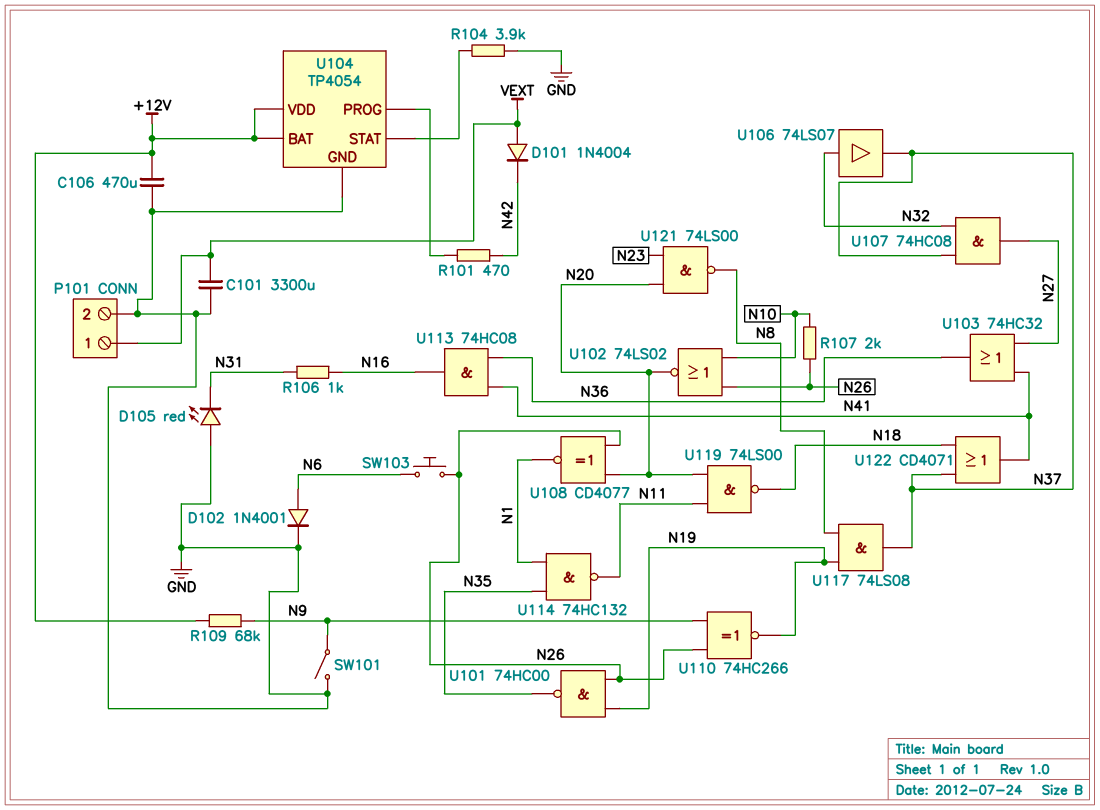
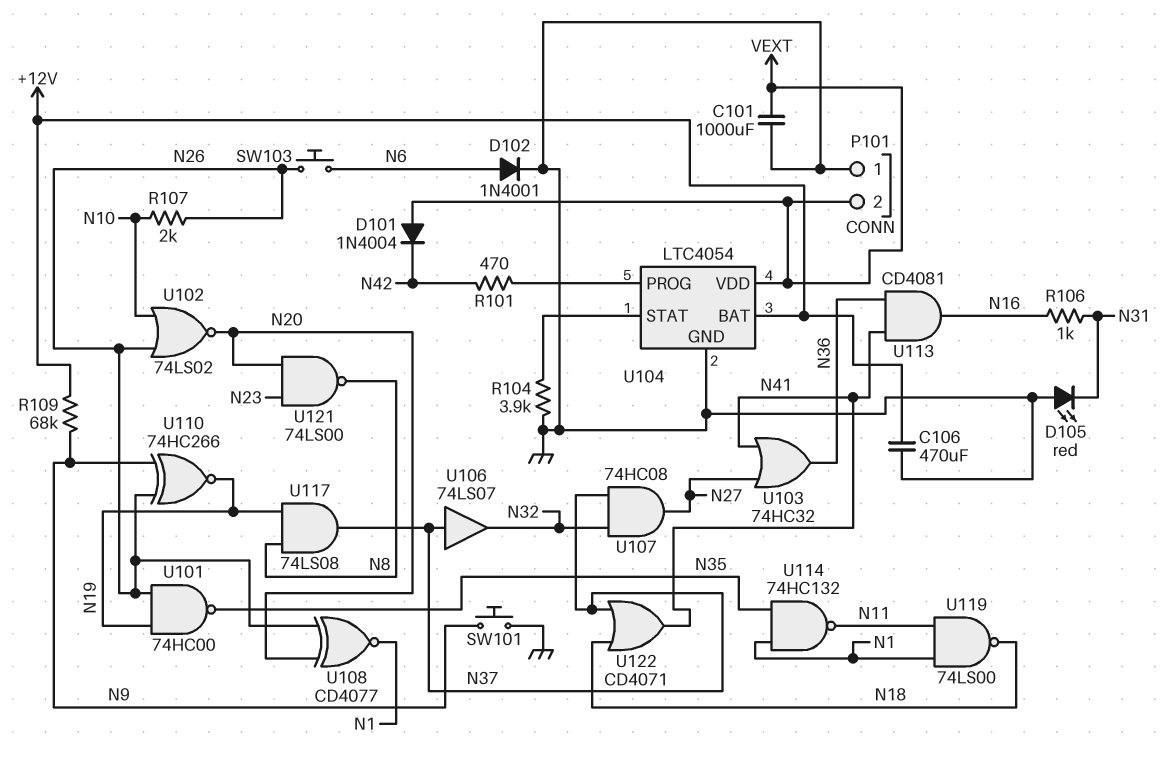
C101: 3300uF (GND, VEXT) -> 1000uF (GND, VEXT)
P101 pin 1: VEXT -> GND
P101 pin 2: GND -> VEXT
SW101: switch (GND, N9) -> button (GND, N9)
U104: TP4054 -> LTC4054
U104 pin VDD: +12V -> VEXT
U106: buffer 74LS07 (in N32, out N37) -> buffer 74LS07 (in N37, out N32)
U113: AND 74HC08 (in N36, in N41, out N16) -> AND CD4081 (in N36, in N41, out N16)
U119: NAND 74LS00 (in N11, in N20, out N18) -> NAND 74LS00 (in N1, in N11, out N18)

